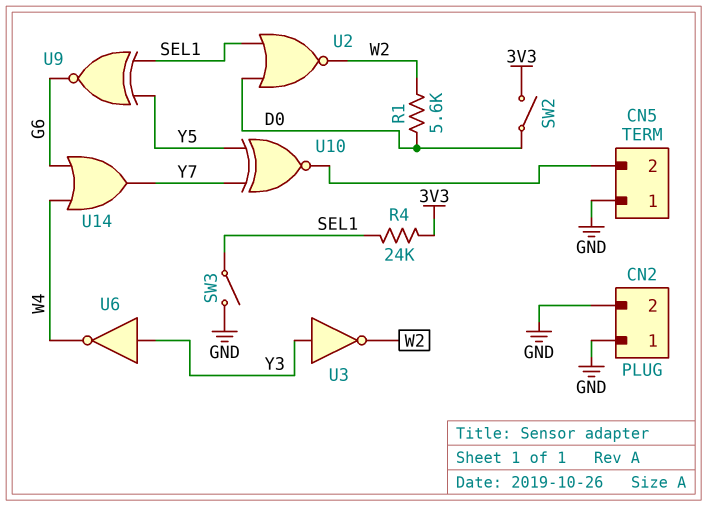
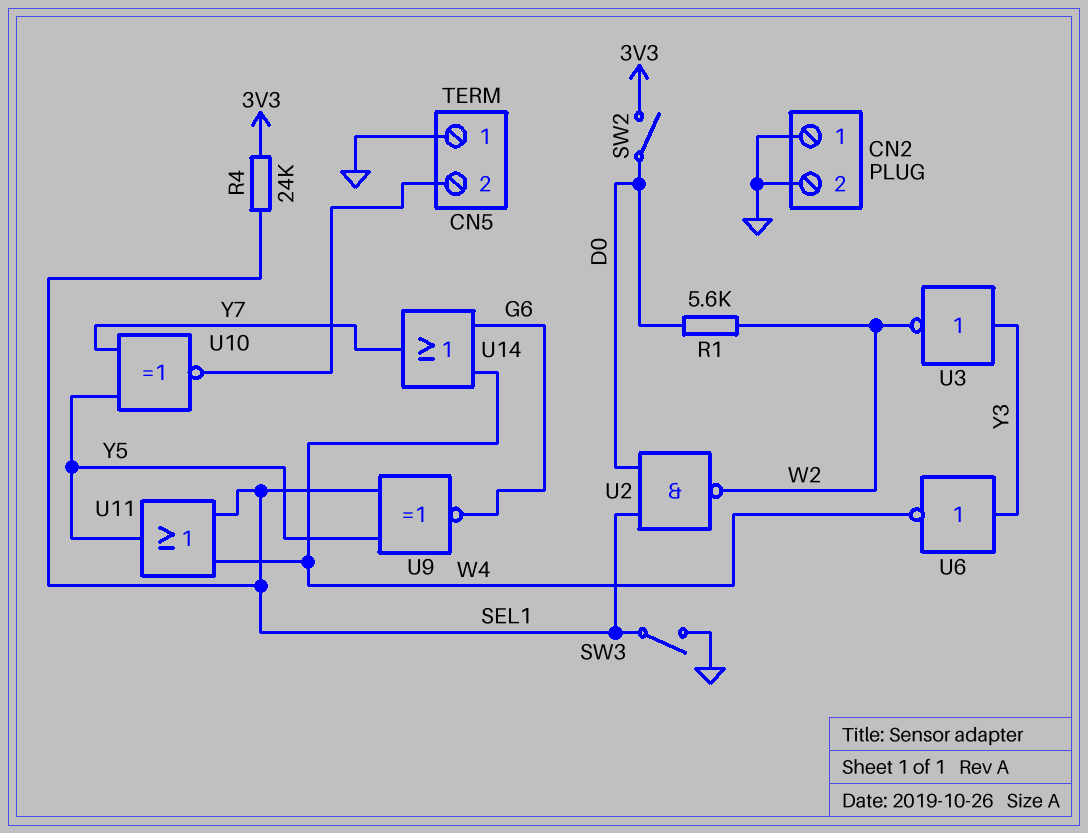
U2: NOR (in D0, in SEL1, out W2) -> NAND (in D0, in SEL1, out W2)
U11: none -> OR (in SEL1, in W4, out Y5)

